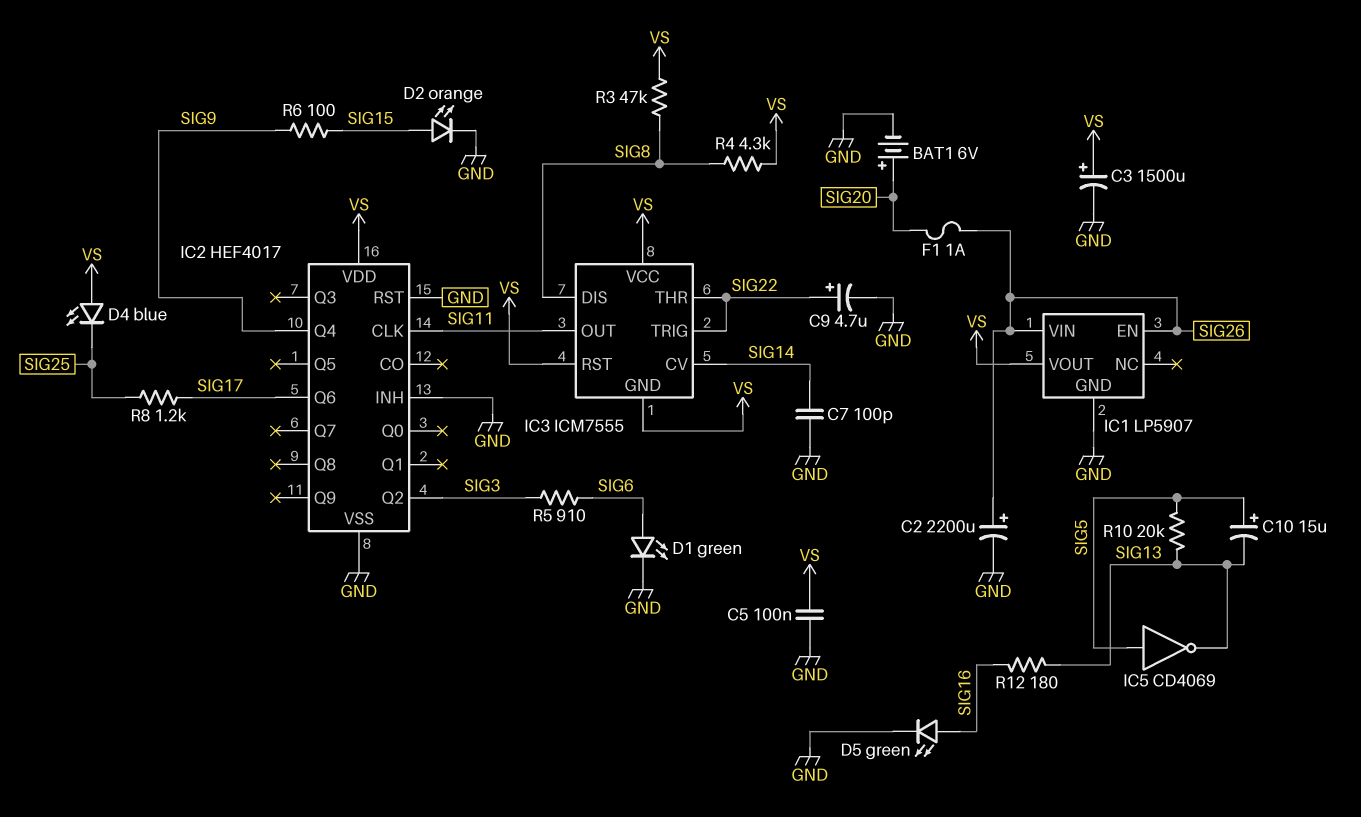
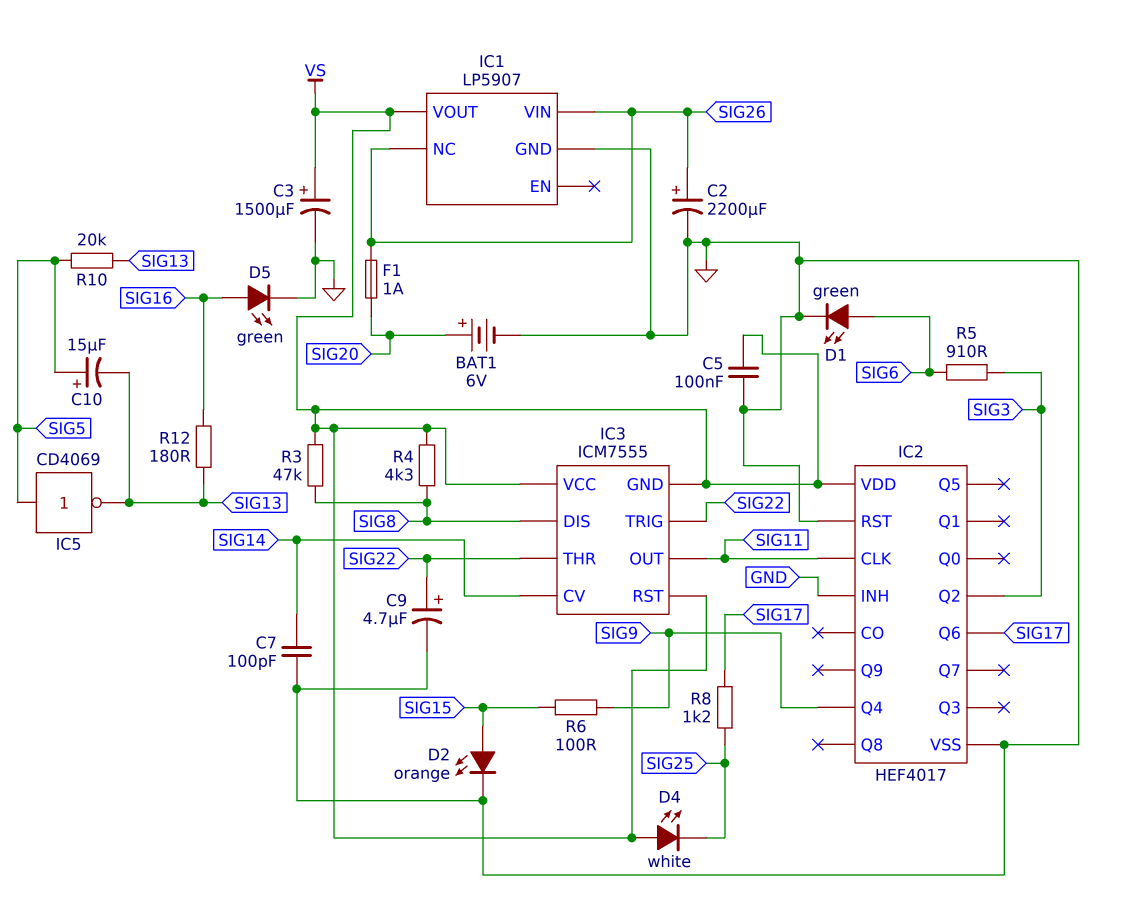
D4: LED blue (A VS, K SIG25) -> LED white (A VS, K SIG25)
IC1 pin EN: SIG26 -> none
IC1 pin NC: none -> SIG26

